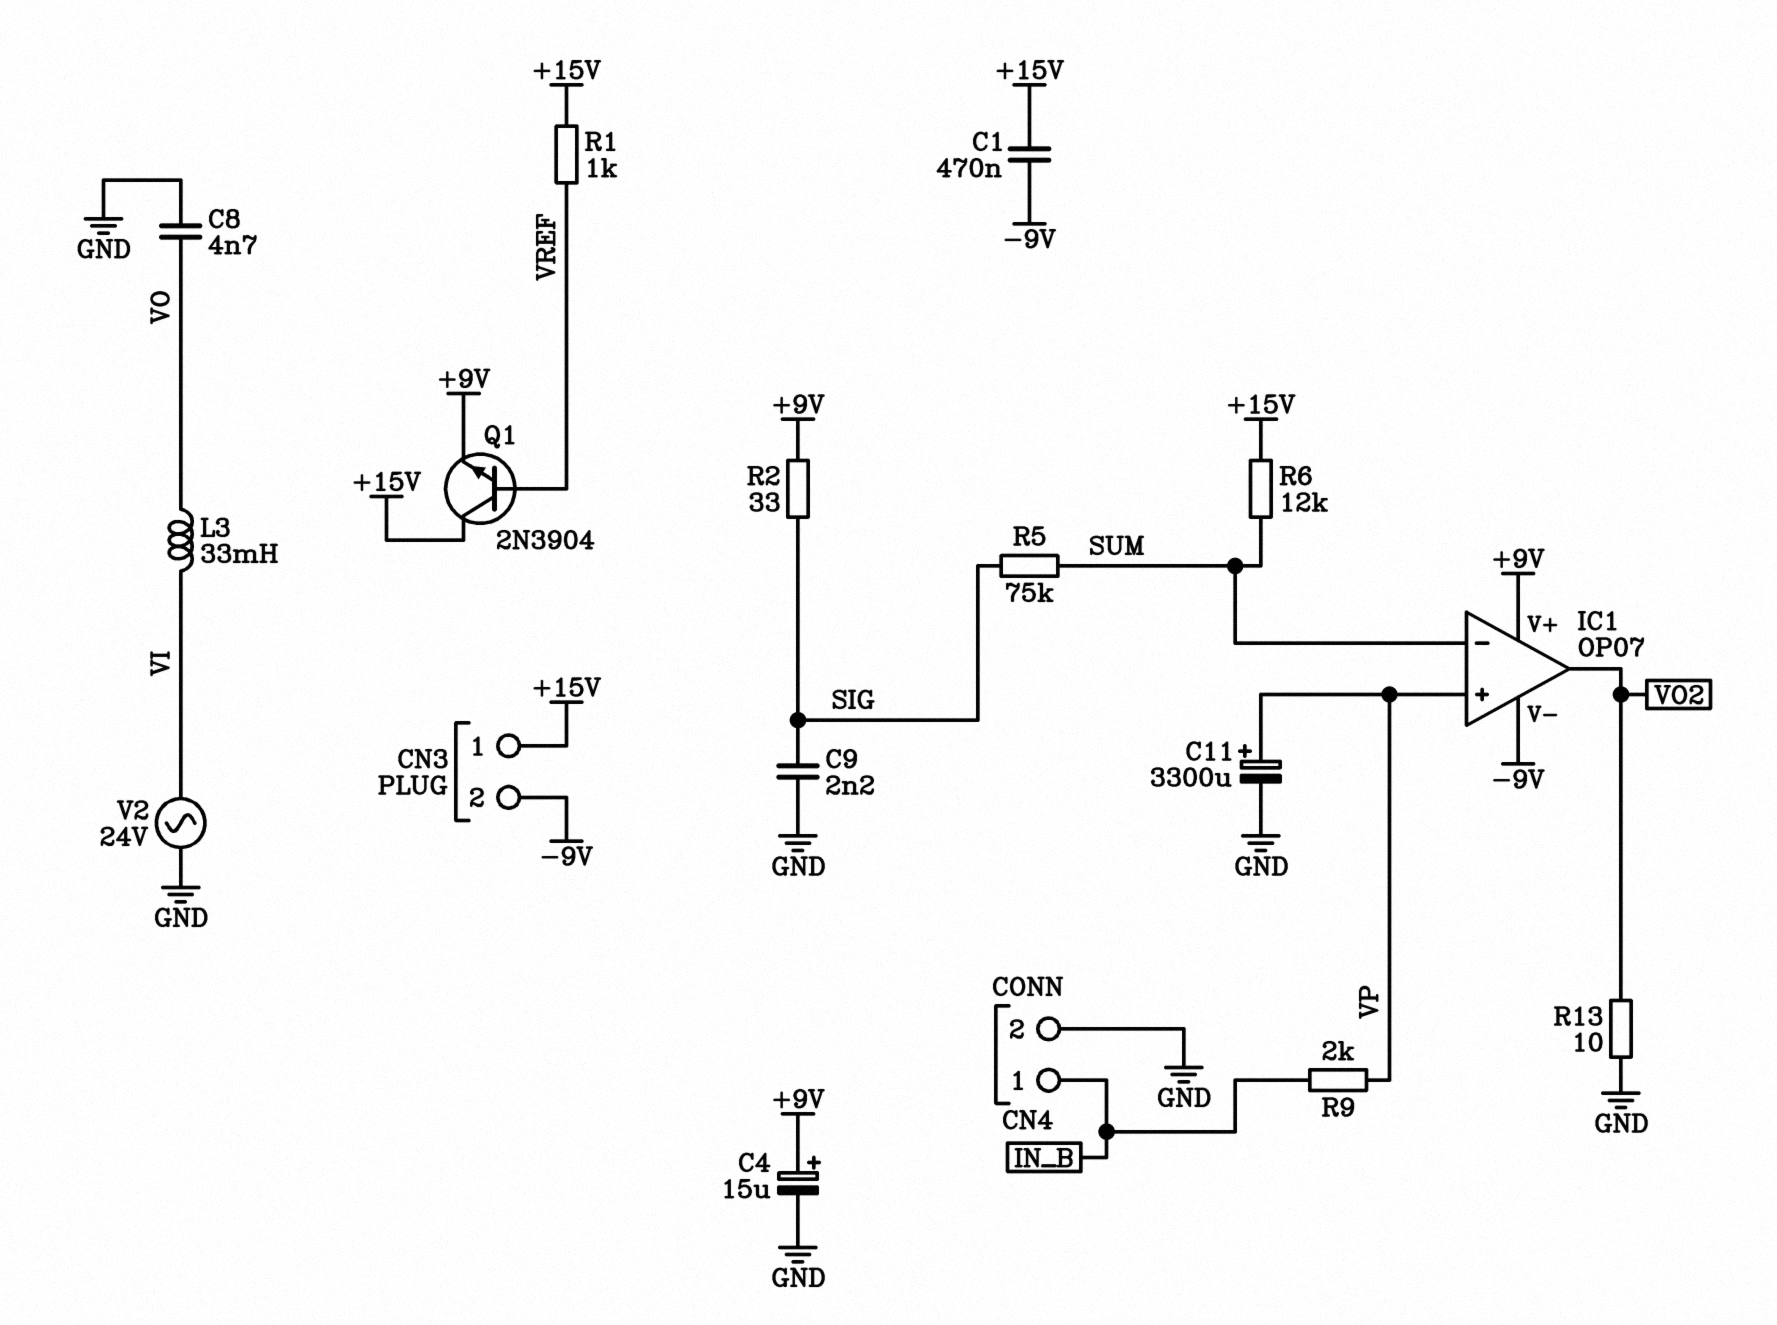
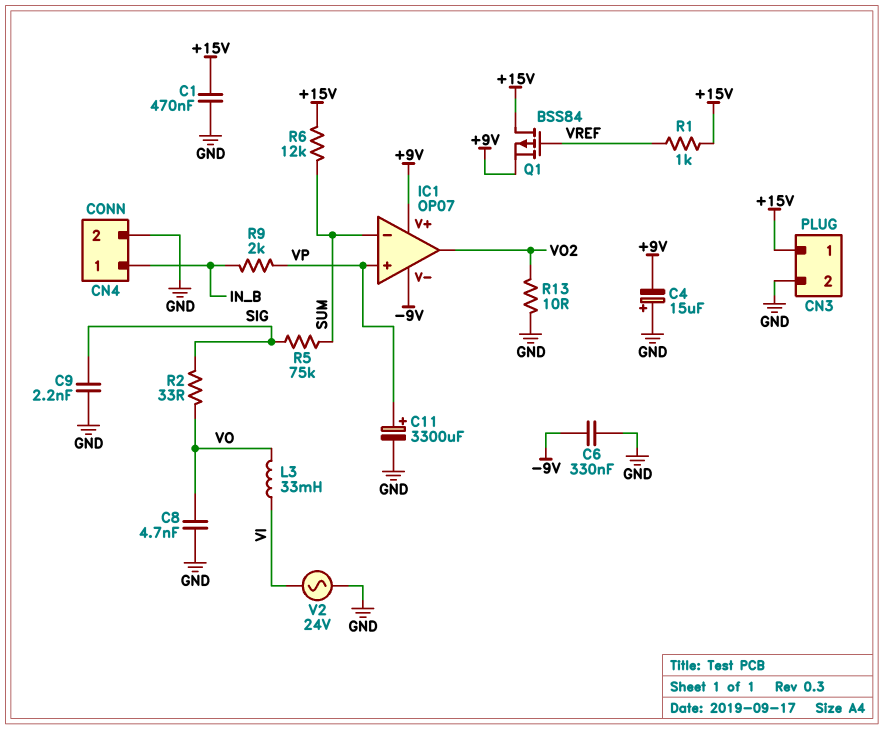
C1: 470nF (+15V, -9V) -> 470nF (+15V, GND)
C4: 15uF (plus +9V, minus GND) -> 15uF (plus GND, minus +9V)
C6: none -> 330nF (-9V, GND)
CN3 pin 2: -9V -> GND
Q1: NPN 2N3904 (B VREF, C +15V, E +9V) -> PMOS BSS84 (G VREF, D +15V, S +9V)
R2: 33 (+9V, SIG) -> 33 (SIG, VO)

